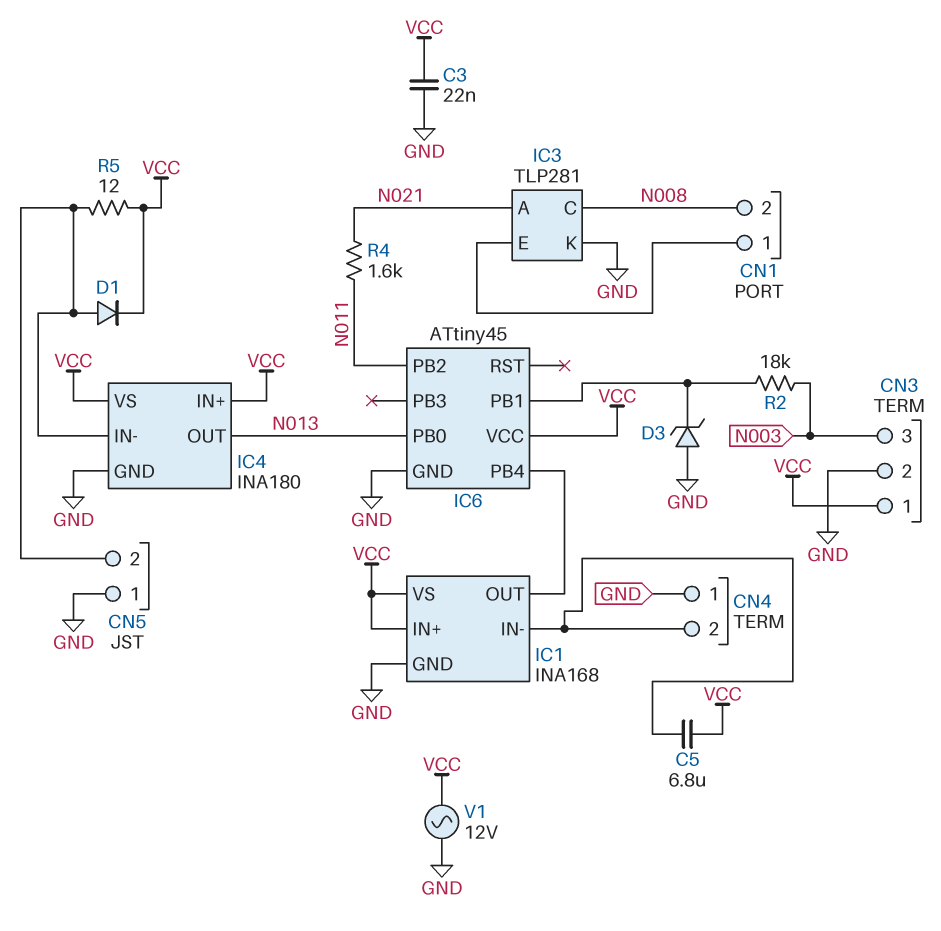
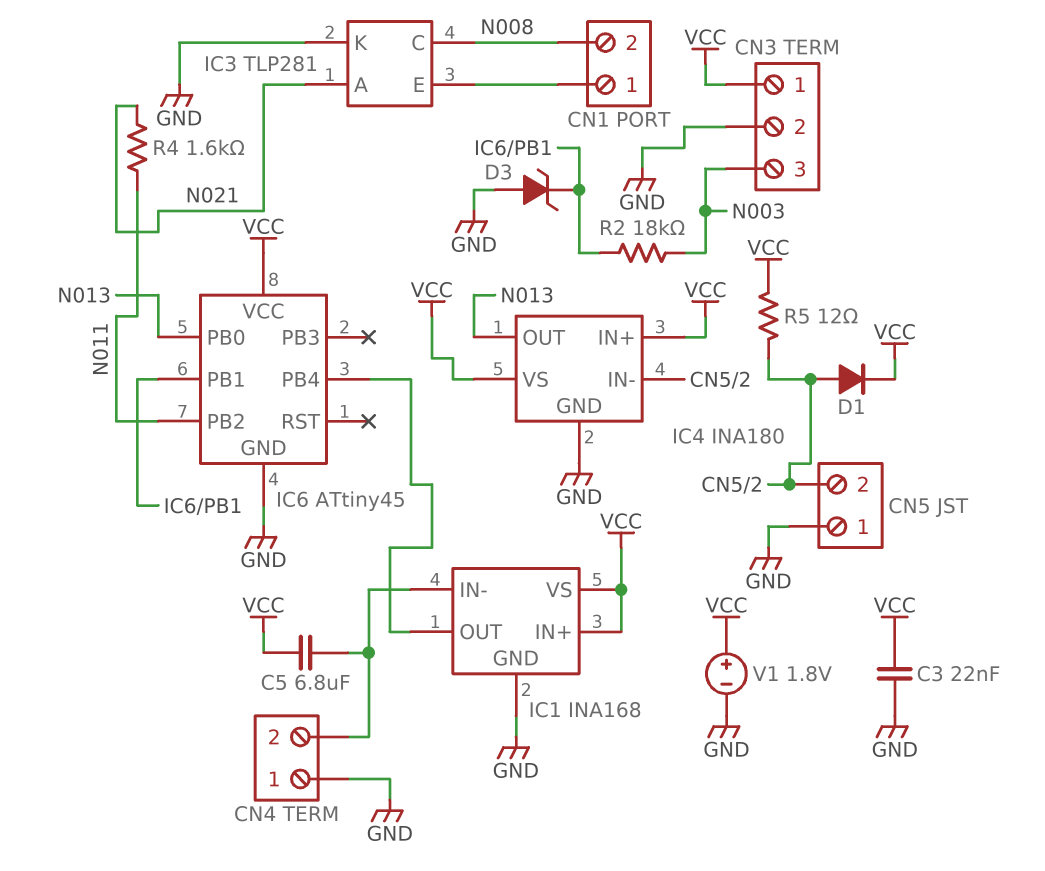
V1: AC 12V (GND, VCC) -> 1.8V (plus VCC, minus GND)

